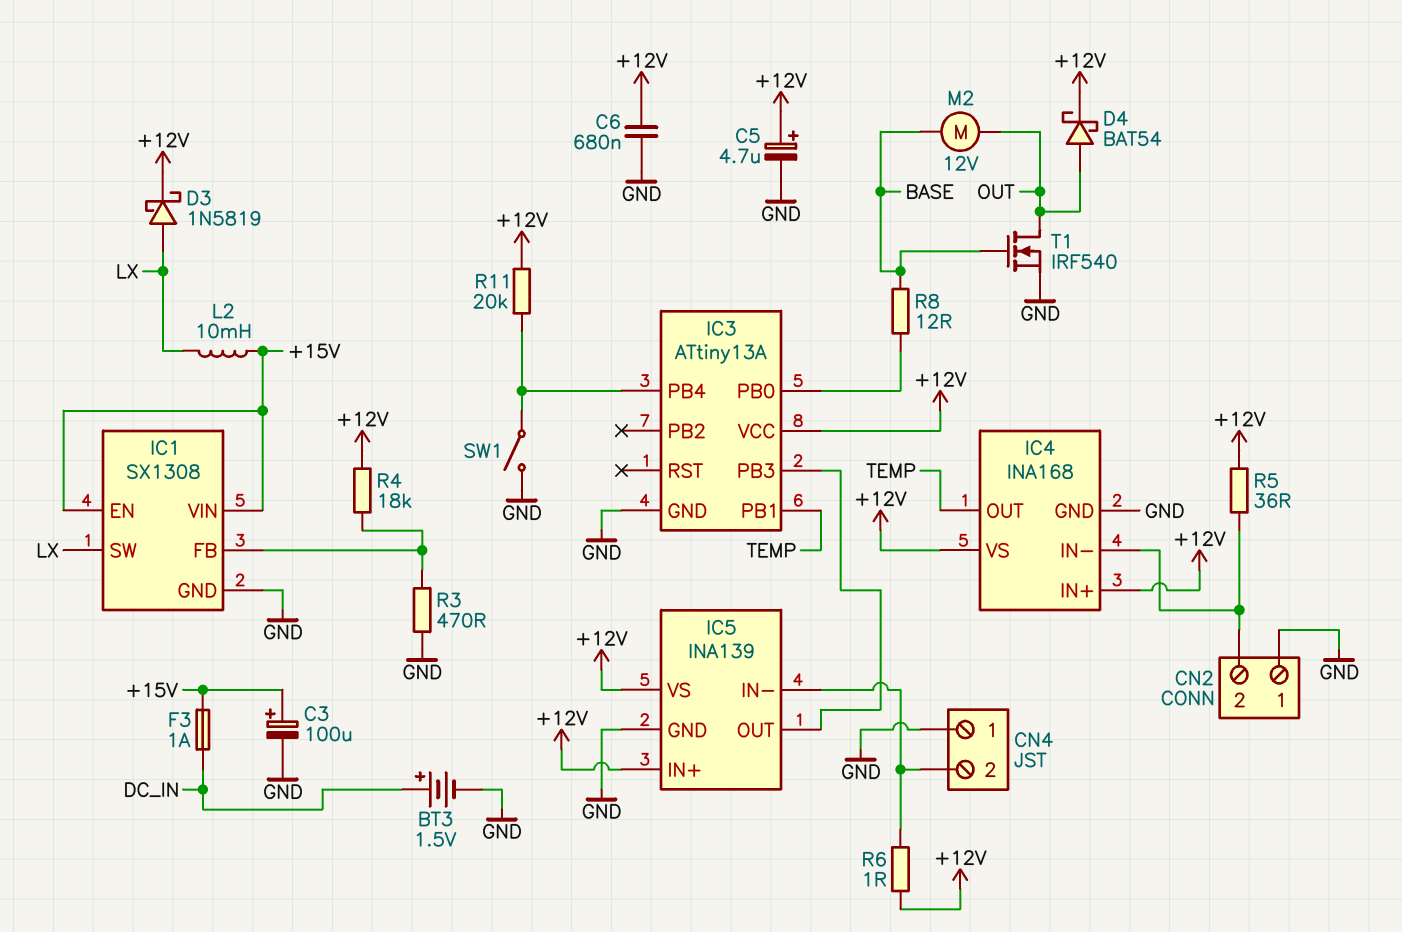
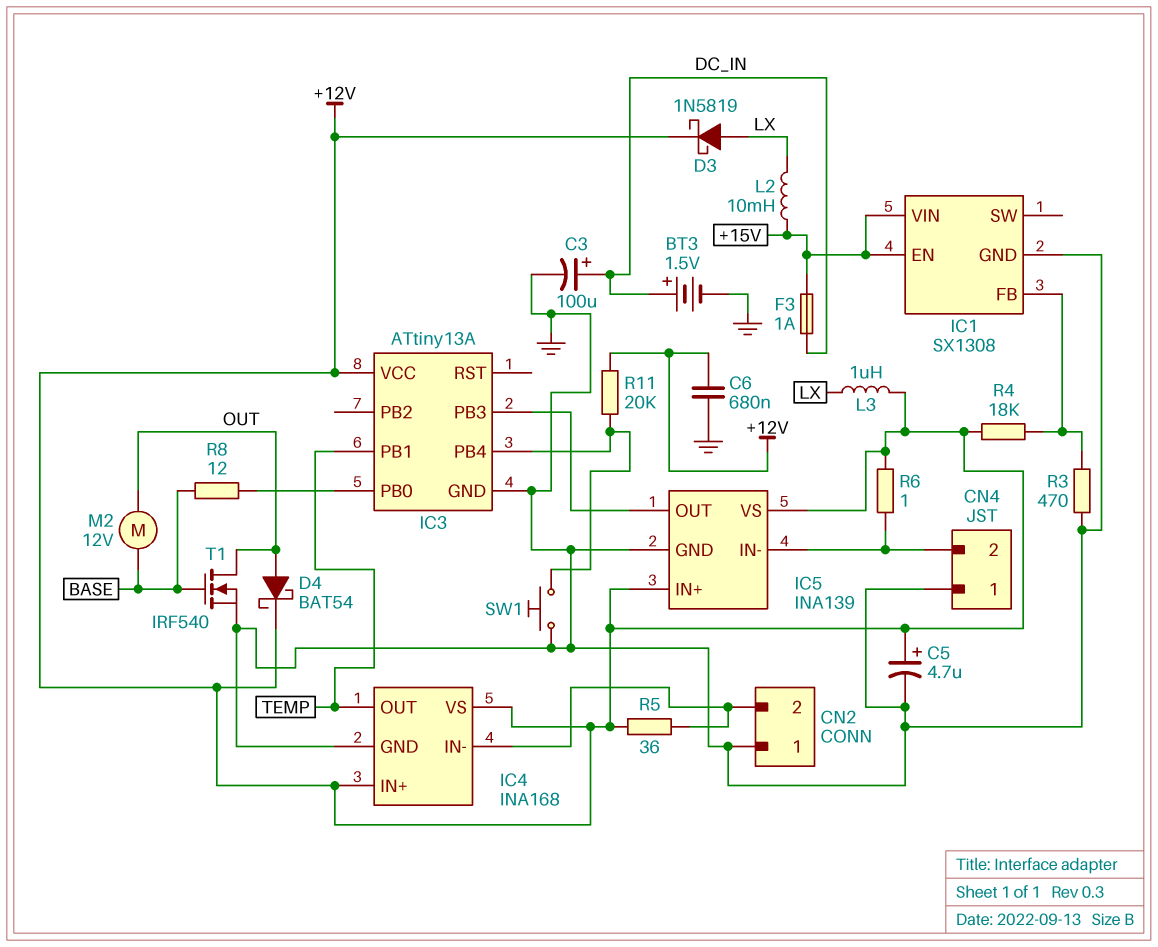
C3: 100uF (plus +15V, minus GND) -> 100uF (plus DC_IN, minus GND)
IC1 pin SW: LX -> none
L3: none -> 1uH (+12V, LX)
SW1: switch (GND, IC3/PB4) -> button (GND, IC3/PB4)

